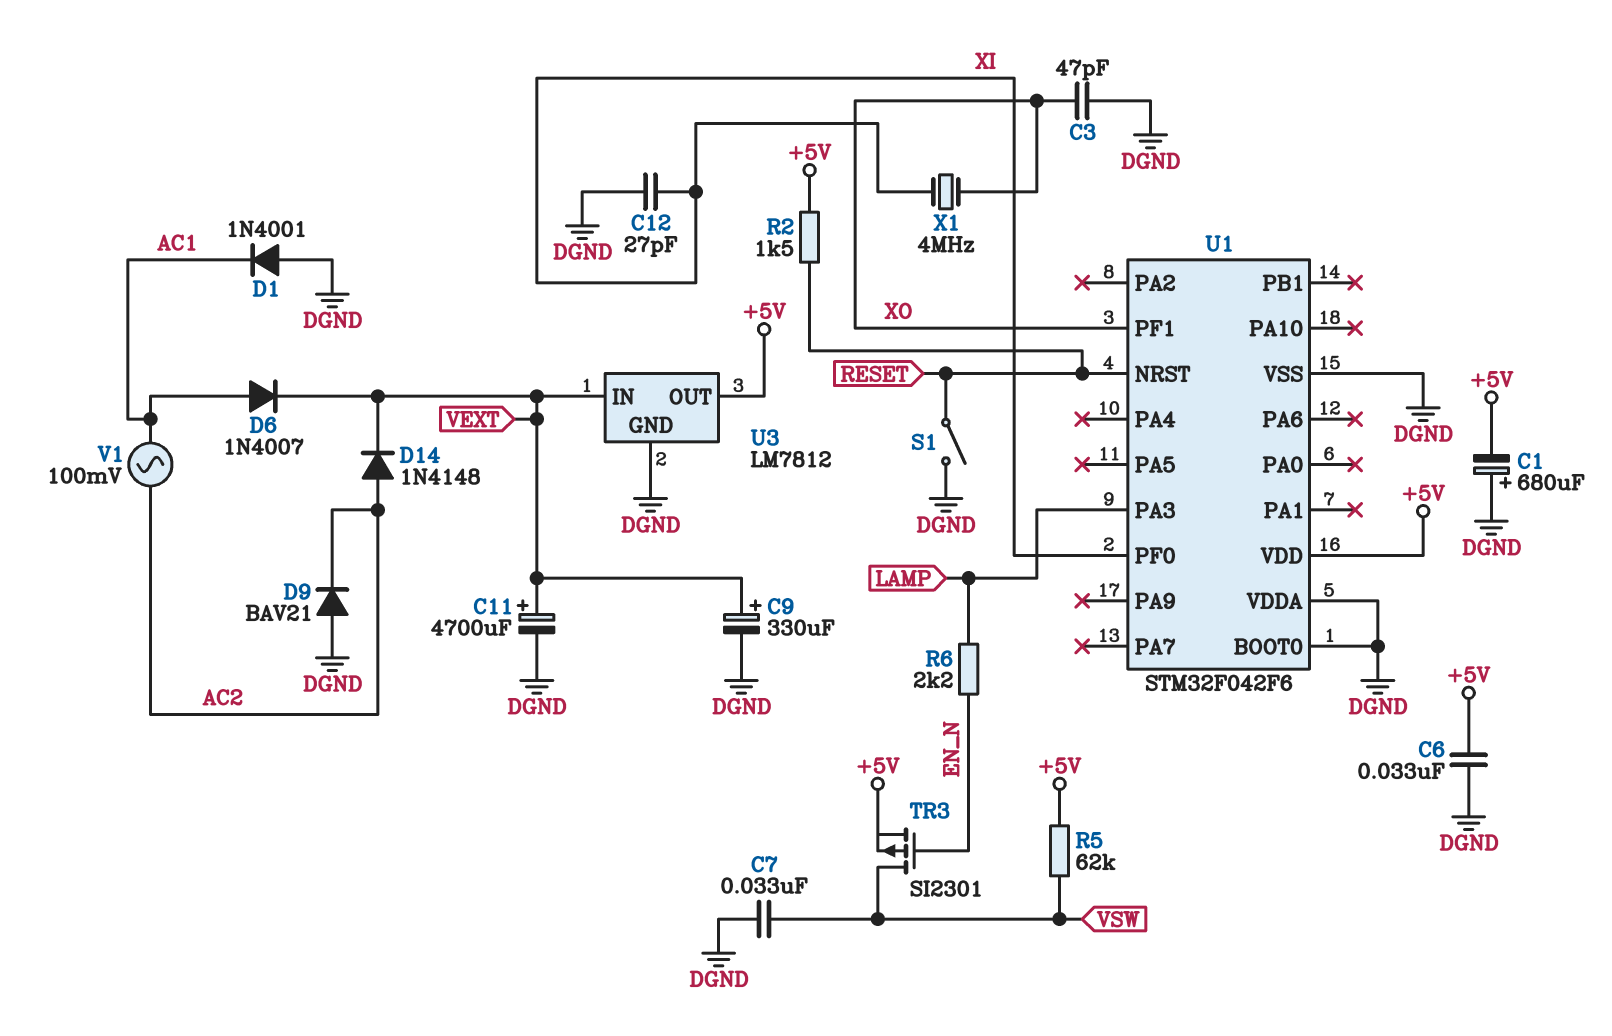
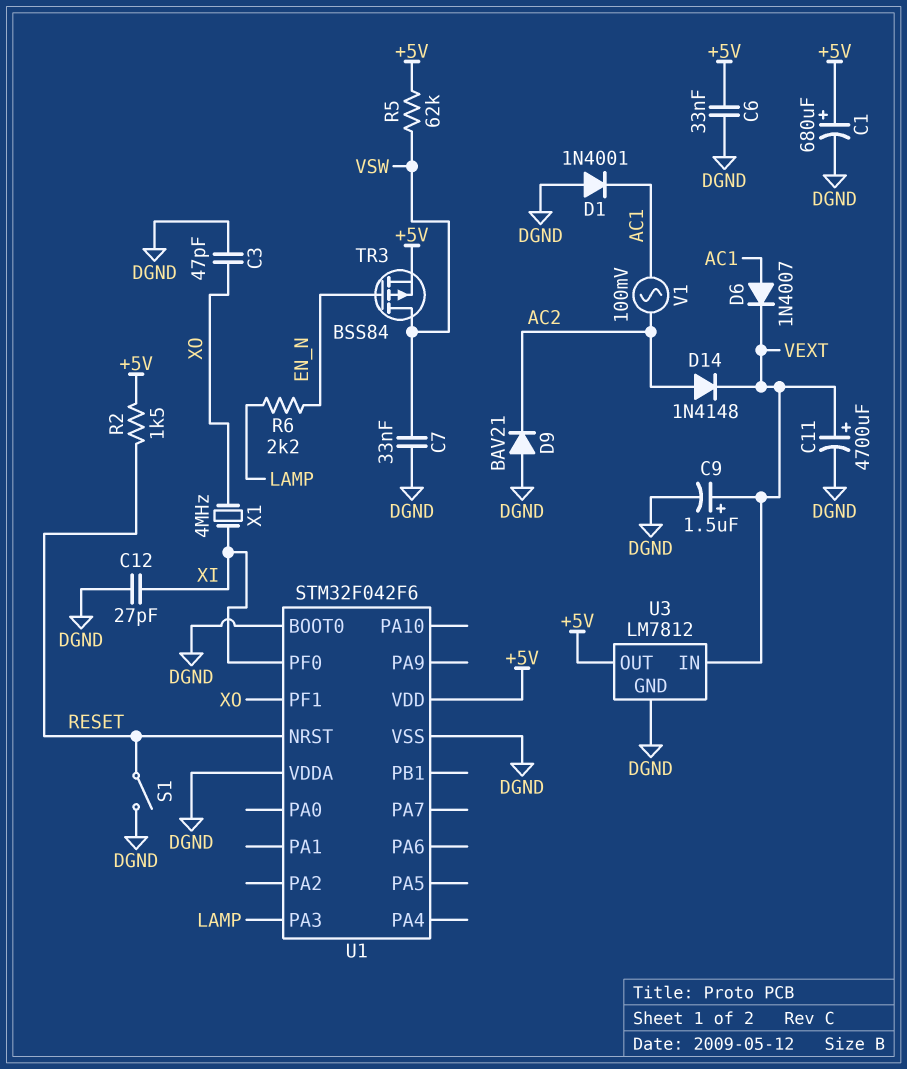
C1: 680uF (plus DGND, minus +5V) -> 680uF (plus +5V, minus DGND)
C9: 330uF (plus VEXT, minus DGND) -> 1.5uF (plus VEXT, minus DGND)
TR3: PMOS SI2301 (G EN_N, D VSW, S +5V) -> PMOS BSS84 (G EN_N, D VSW, S +5V)

